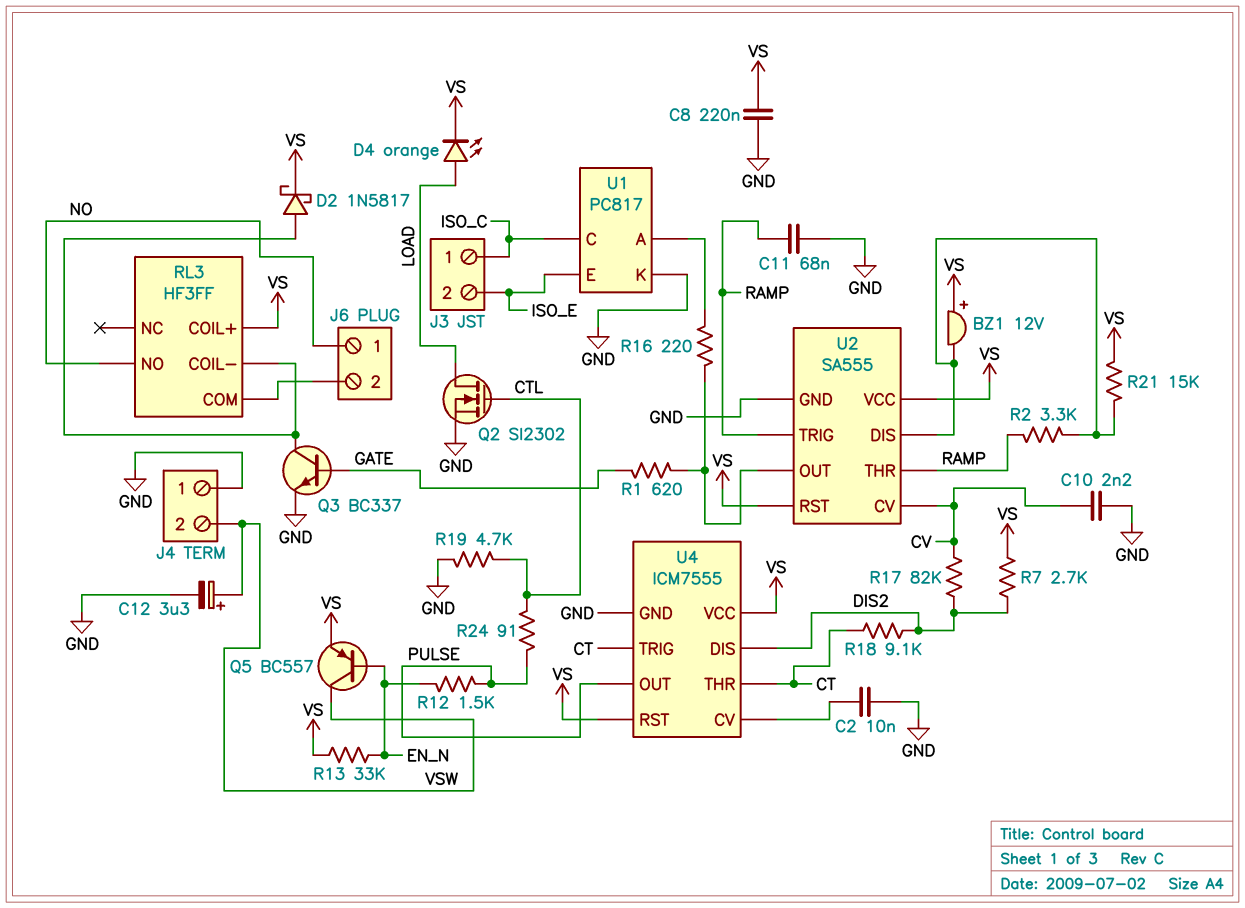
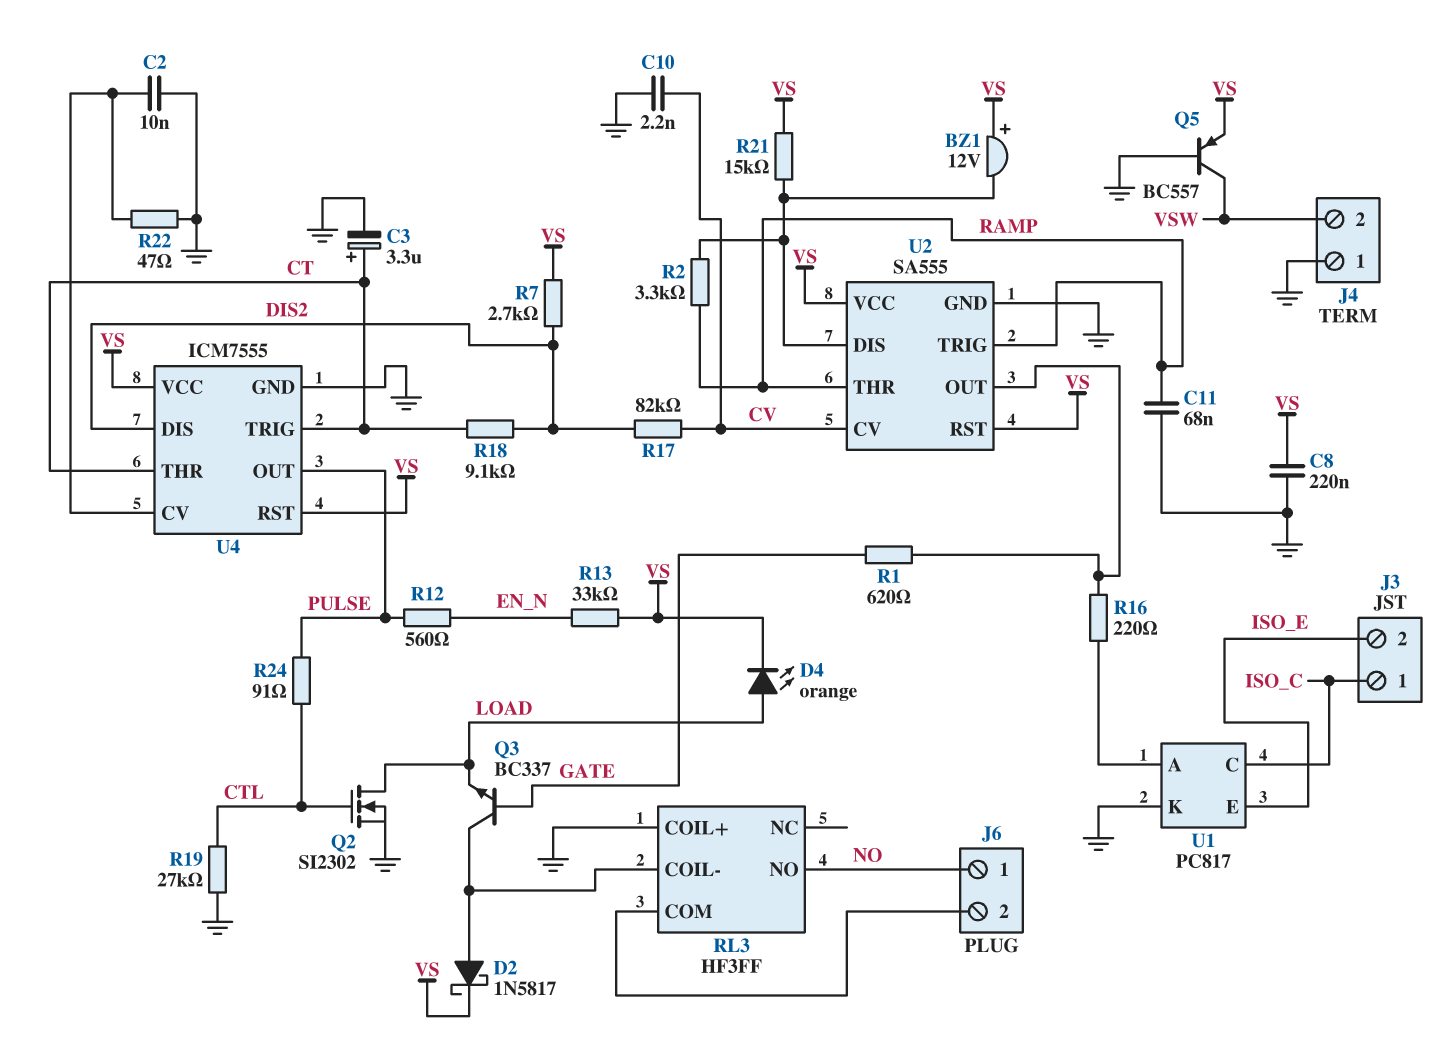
C3: none -> 3.3uF (plus CT, minus GND)
C12: 3.3uF (plus VSW, minus GND) -> none
Q3: NPN BC337 (B GATE, C RL3/COIL-, E GND) -> NPN BC337 (B GATE, C RL3/COIL-, E LOAD)
Q5: PNP BC557 (B EN_N, C VSW, E VS) -> PNP BC557 (B GND, C VSW, E VS)
R12: 1.5k (EN_N, PULSE) -> 560 (EN_N, PULSE)
R19: 4.7k (CTL, GND) -> 27k (CTL, GND)
R22: none -> 47 (GND, U4/CV)
RL3 pin COIL+: VS -> GND

